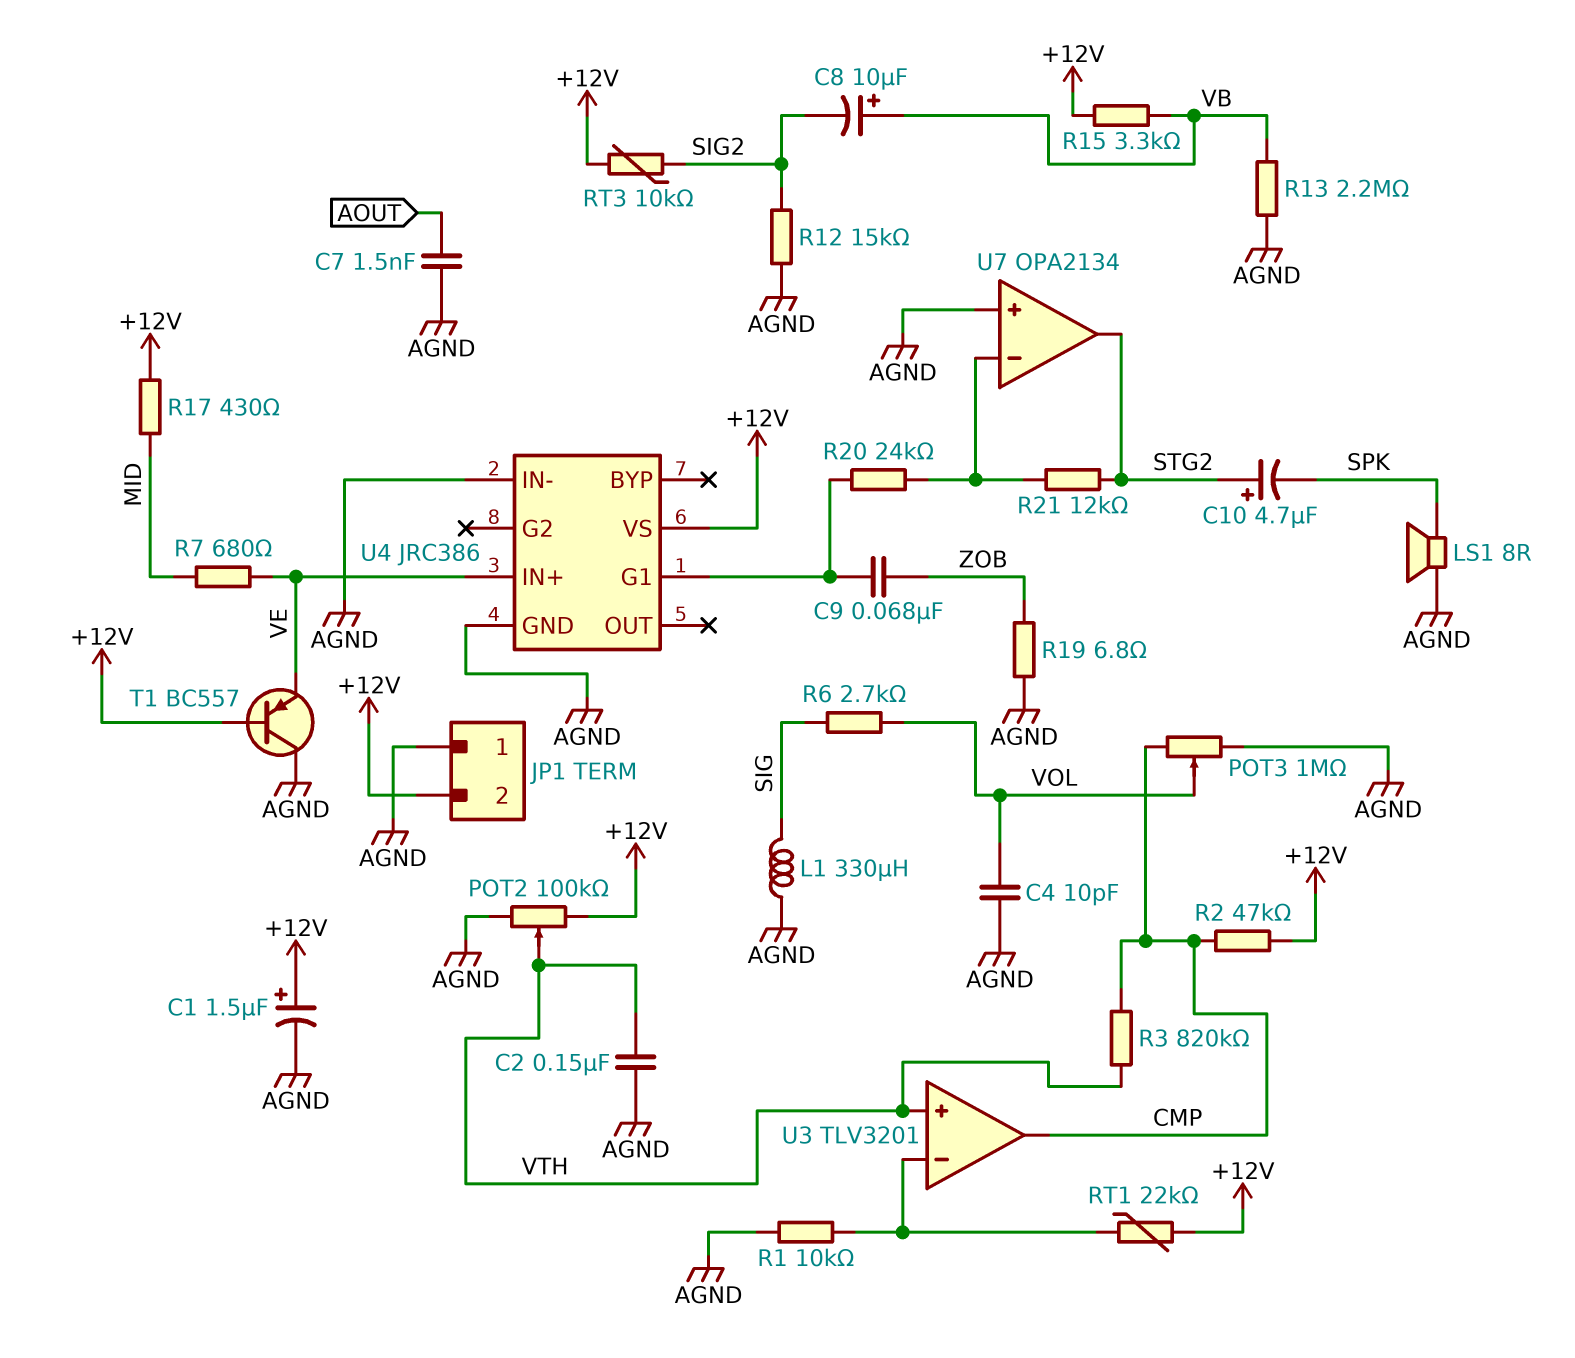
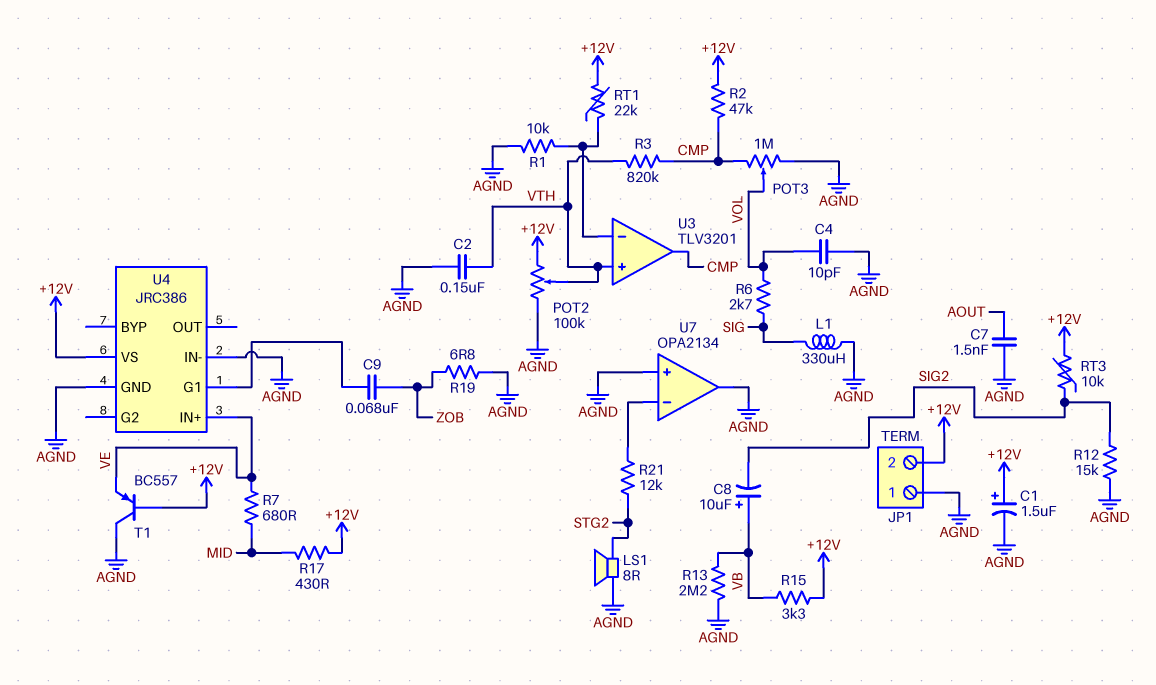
C10: 4.7uF (plus STG2, minus SPK) -> none
LS1: speaker 8R (AGND, SPK) -> speaker 8R (AGND, STG2)
R20: 24k (U4/G1, U7/in-) -> none
U7 pin out: STG2 -> AGND

